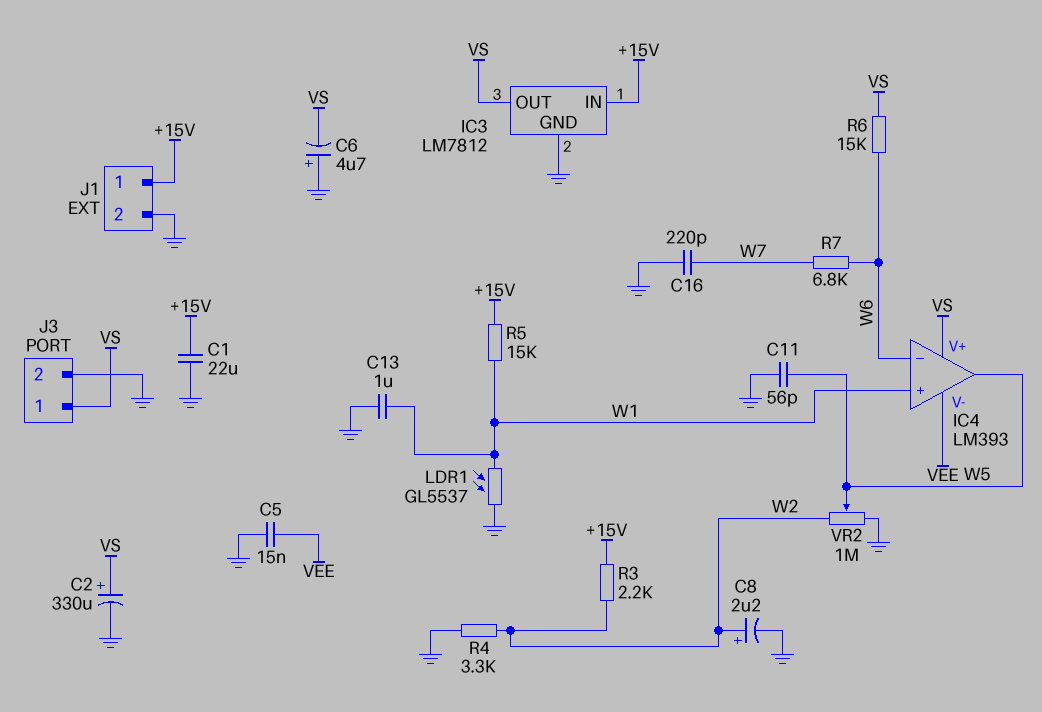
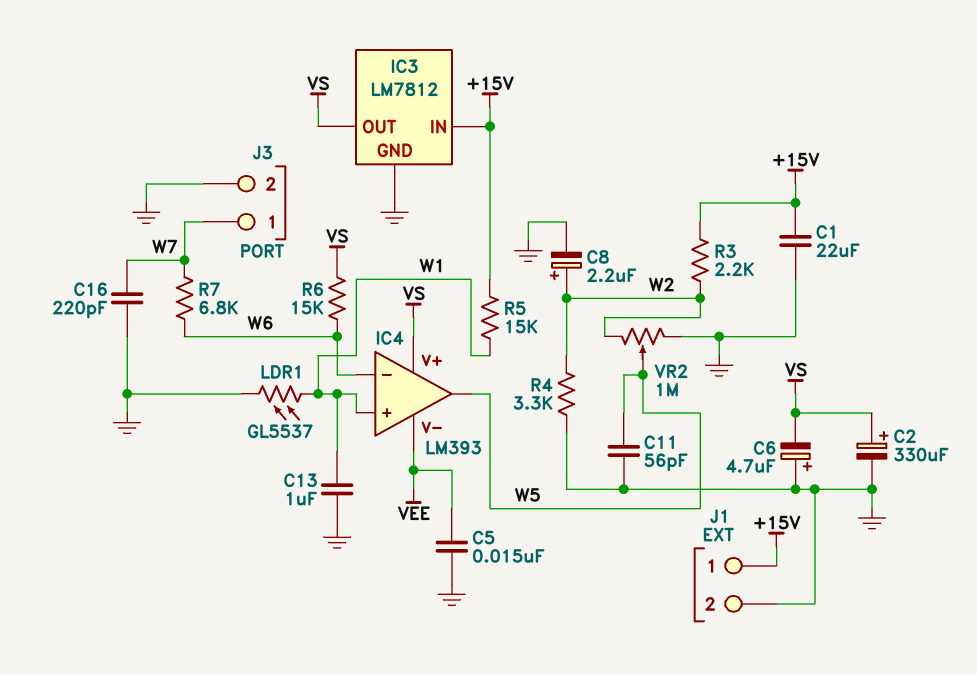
J3 pin 1: VS -> W7

